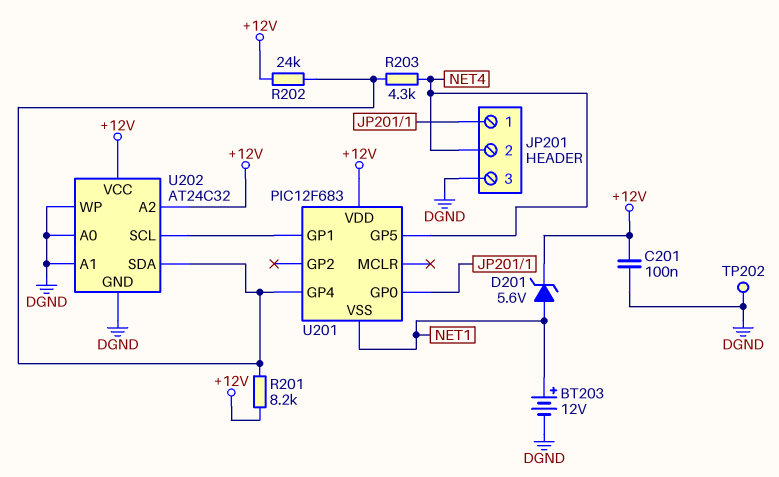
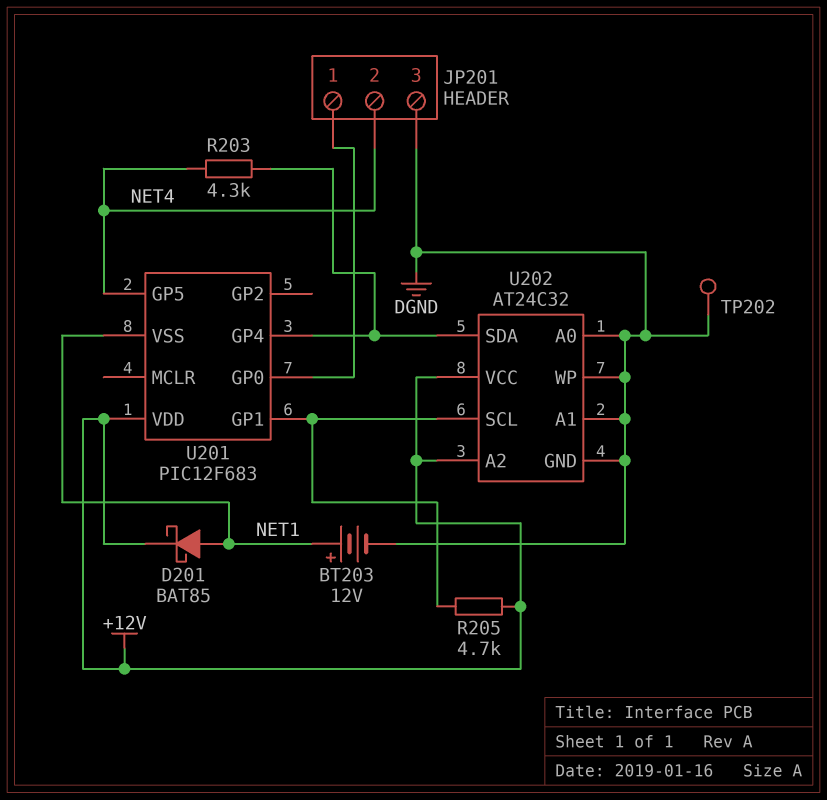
C201: 100nF (+12V, DGND) -> none
D201: zener 5.6V (A NET1, K +12V) -> schottky BAT85 (A NET1, K +12V)
R201: 8.2k (+12V, U201/GP4) -> none
R202: 24k (+12V, U201/GP4) -> none
R205: none -> 4.7k (+12V, U201/GP1)

